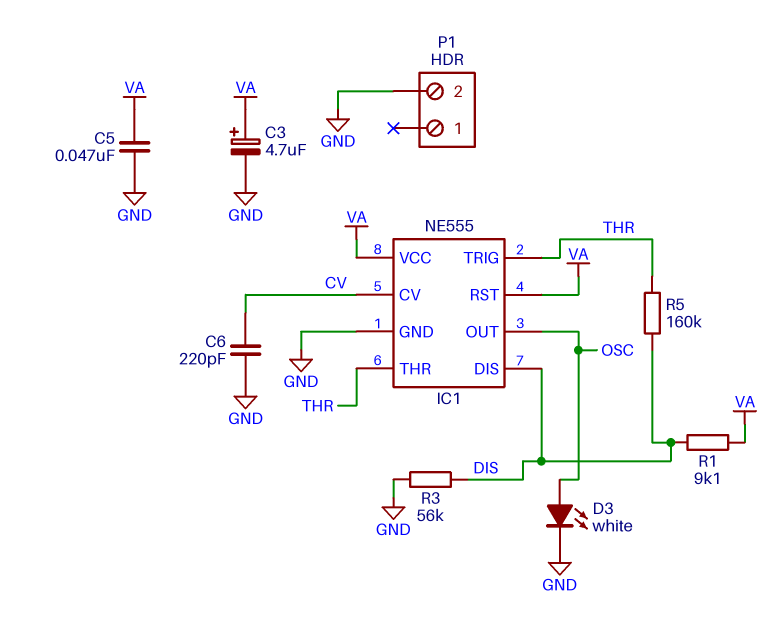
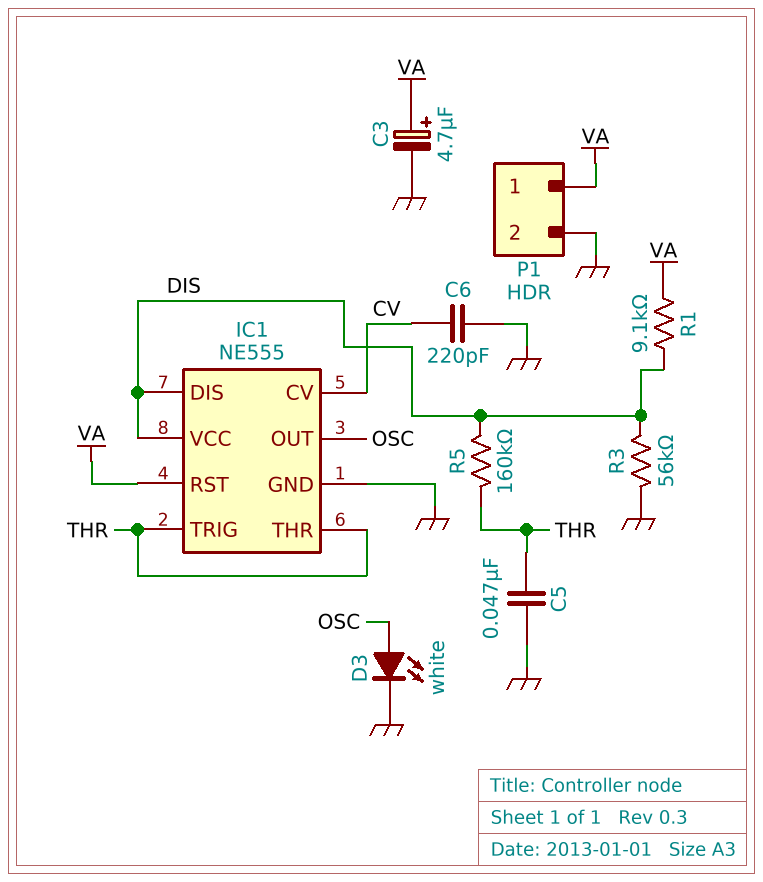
C5: 47nF (GND, VA) -> 47nF (GND, THR)
IC1 pin VCC: VA -> DIS
P1 pin 1: none -> VA

